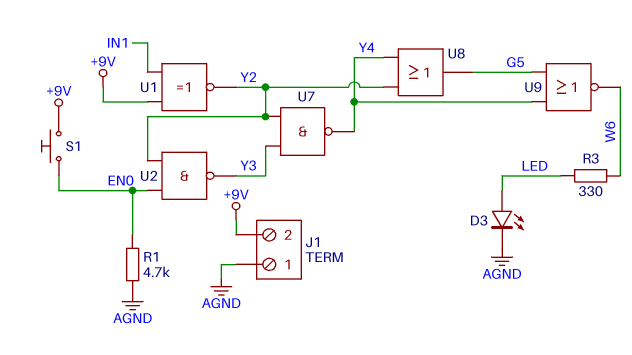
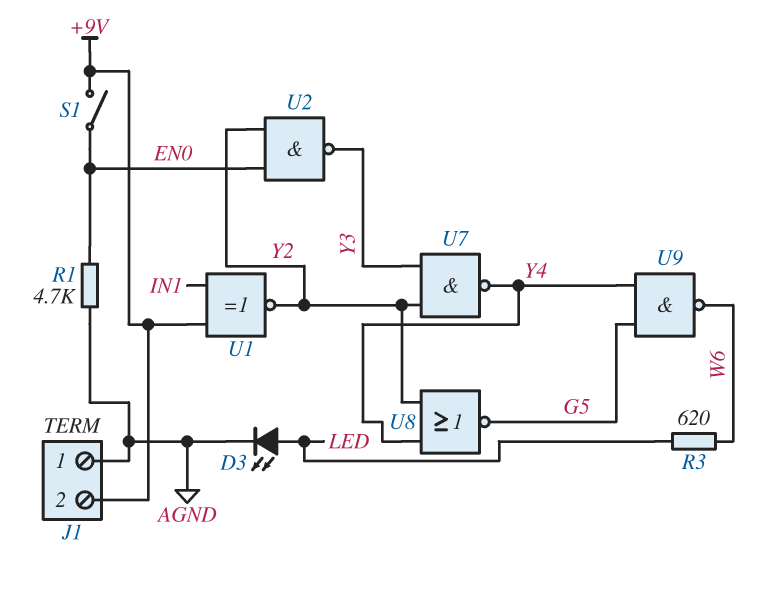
R3: 330 (LED, W6) -> 620 (LED, W6)
S1: button (+9V, EN0) -> switch (+9V, EN0)
U8: OR (in Y2, in Y4, out G5) -> NOR (in Y2, in Y4, out G5)
U9: NOR (in G5, in Y4, out W6) -> NAND (in G5, in Y4, out W6)

